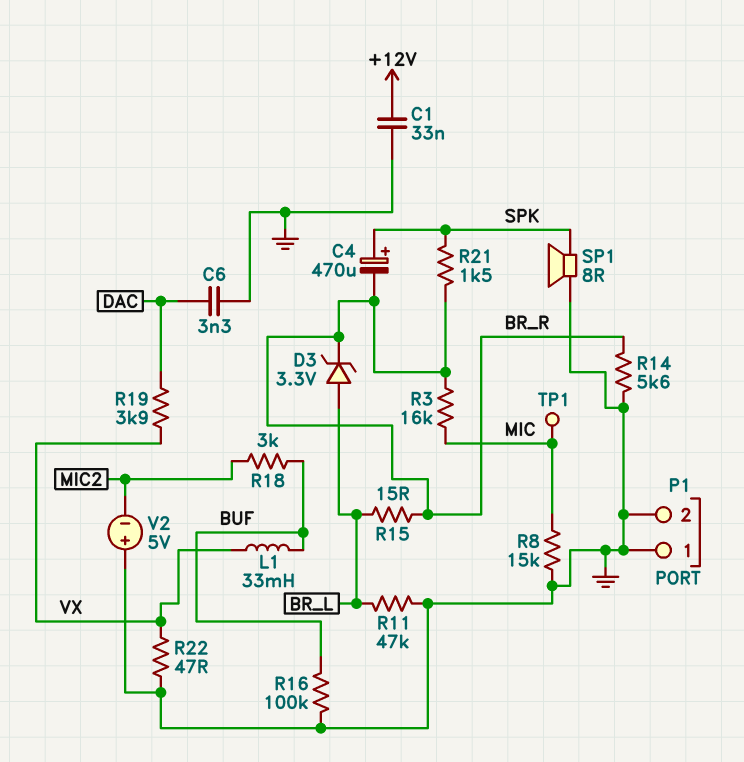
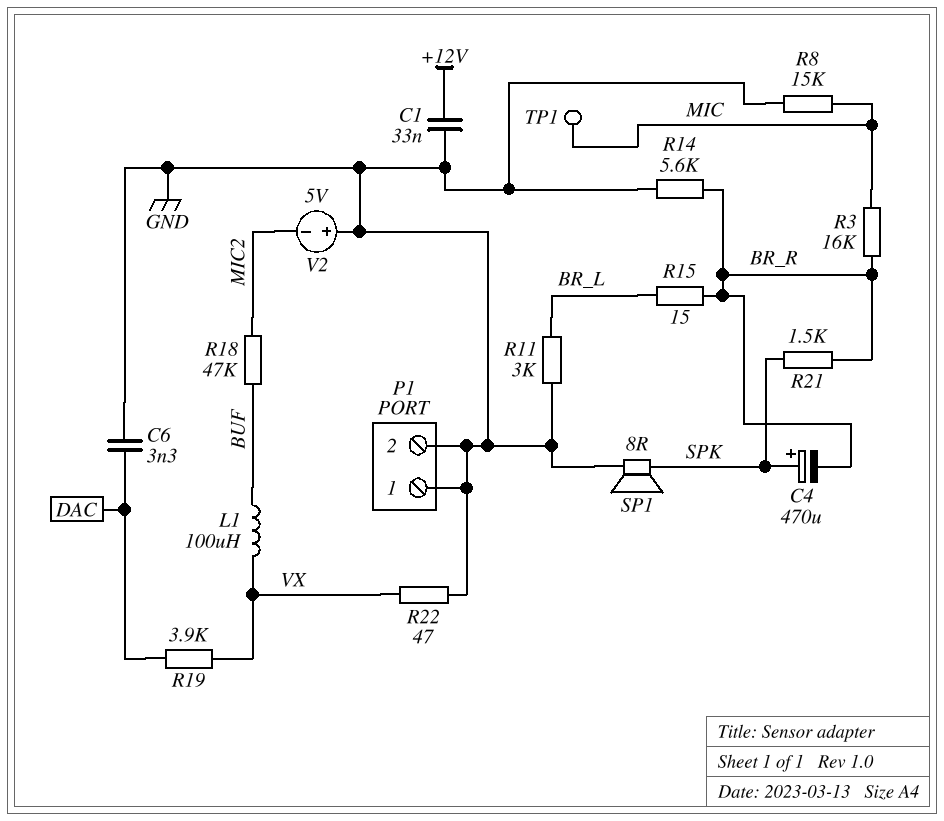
D3: zener 3.3V (A BR_L, K BR_R) -> none
L1: 33mH (BUF, VX) -> 100uH (BUF, VX)
R11: 47k (BR_L, GND) -> 3k (BR_L, GND)
R16: 100k (BUF, GND) -> none
R18: 3k (BUF, MIC2) -> 47k (BUF, MIC2)

